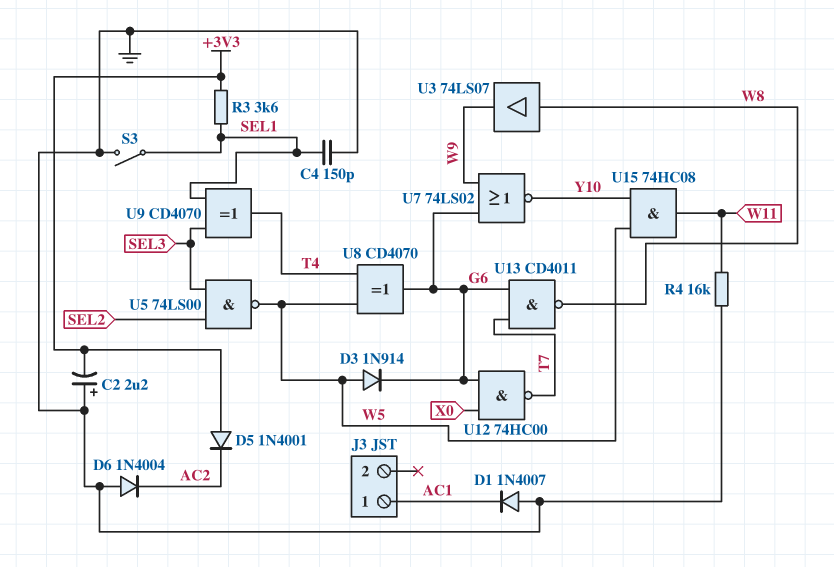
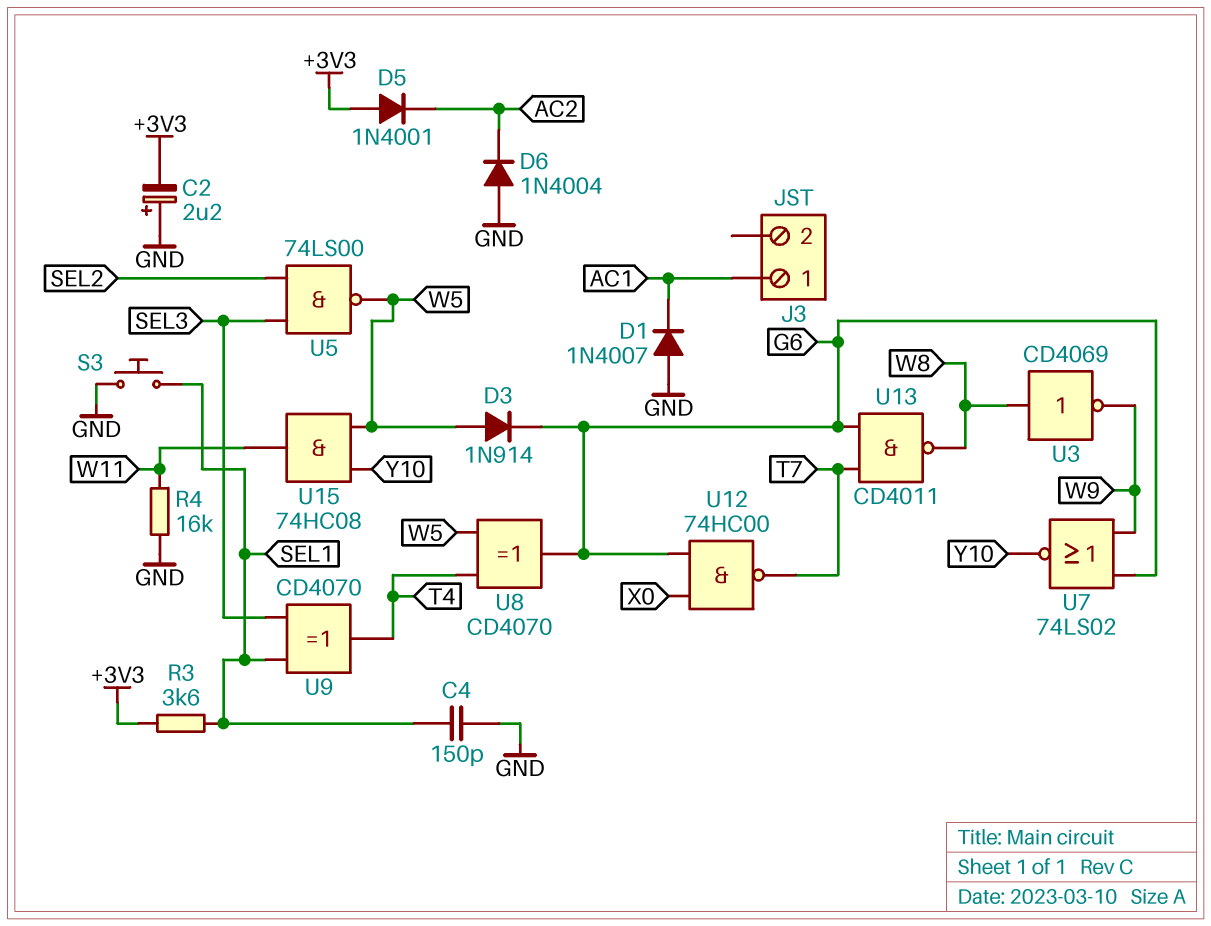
S3: switch (GND, SEL1) -> button (GND, SEL1)
U3: buffer 74LS07 (in W8, out W9) -> NOT CD4069 (in W8, out W9)

